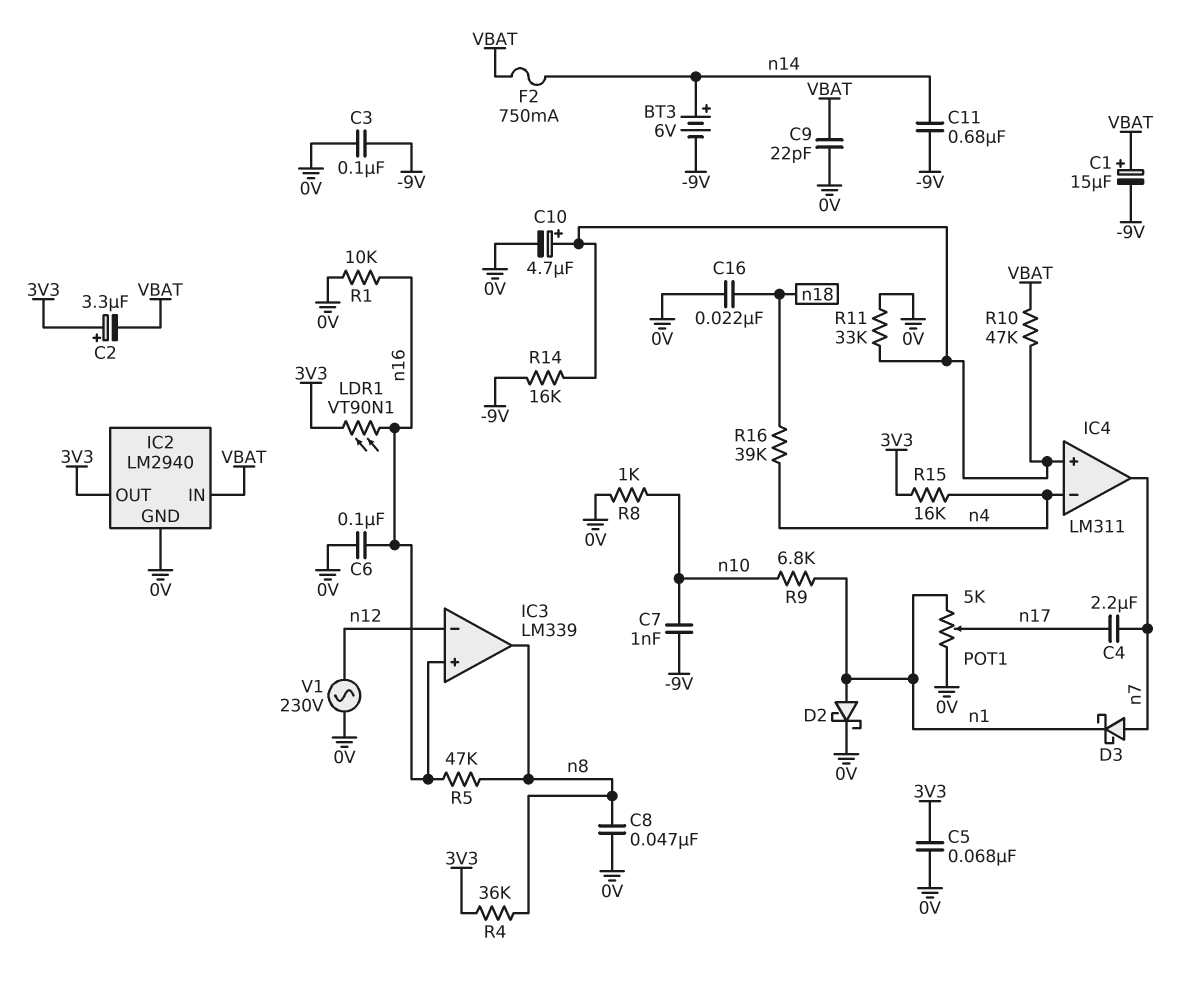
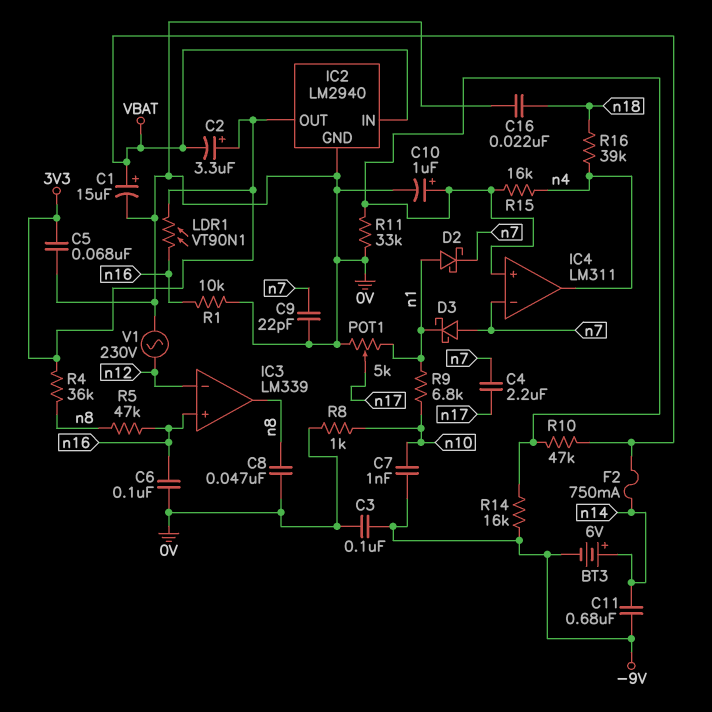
C1: 15uF (plus VBAT, minus -9V) -> 15uF (plus VBAT, minus 0V)
C9: 22pF (0V, VBAT) -> 22pF (0V, n7)
C10: 4.7uF (plus IC4/in+, minus 0V) -> 1uF (plus IC4/in+, minus 0V)
D2: schottky (A n1, K 0V) -> schottky (A n1, K n7)
IC4 pin in-: n4 -> n7
IC4 pin out: n7 -> n4
R15: 16k (3V3, n4) -> 16k (IC4/in+, n4)

